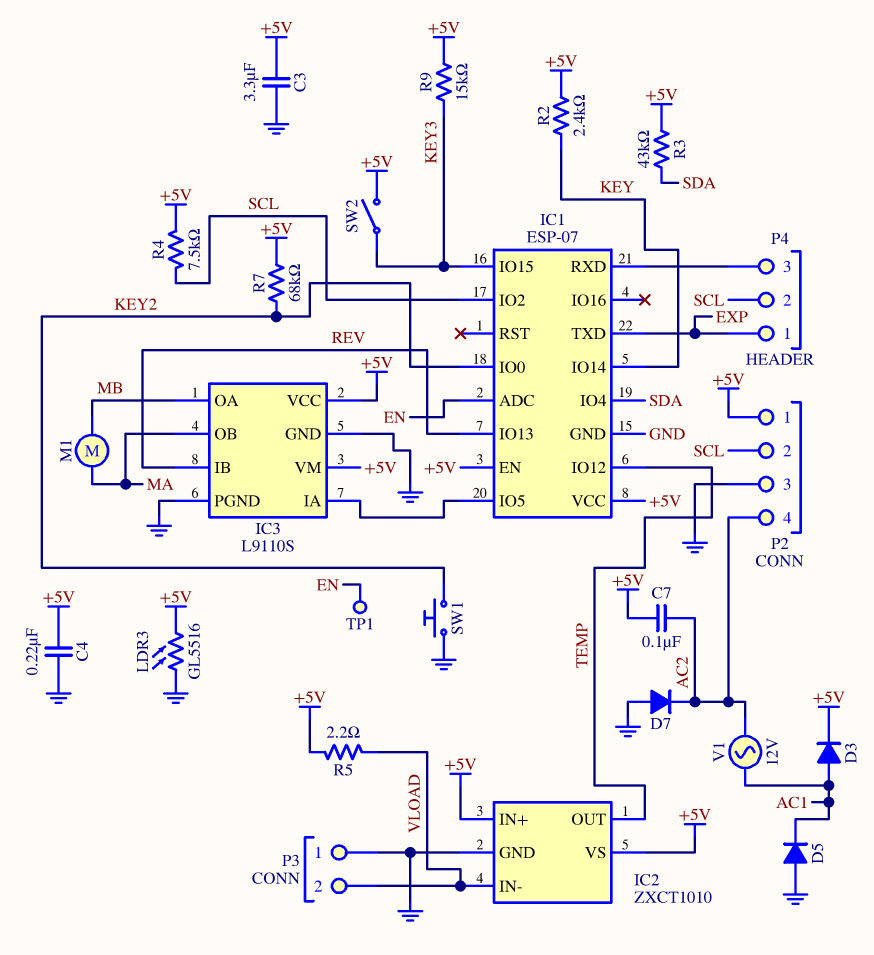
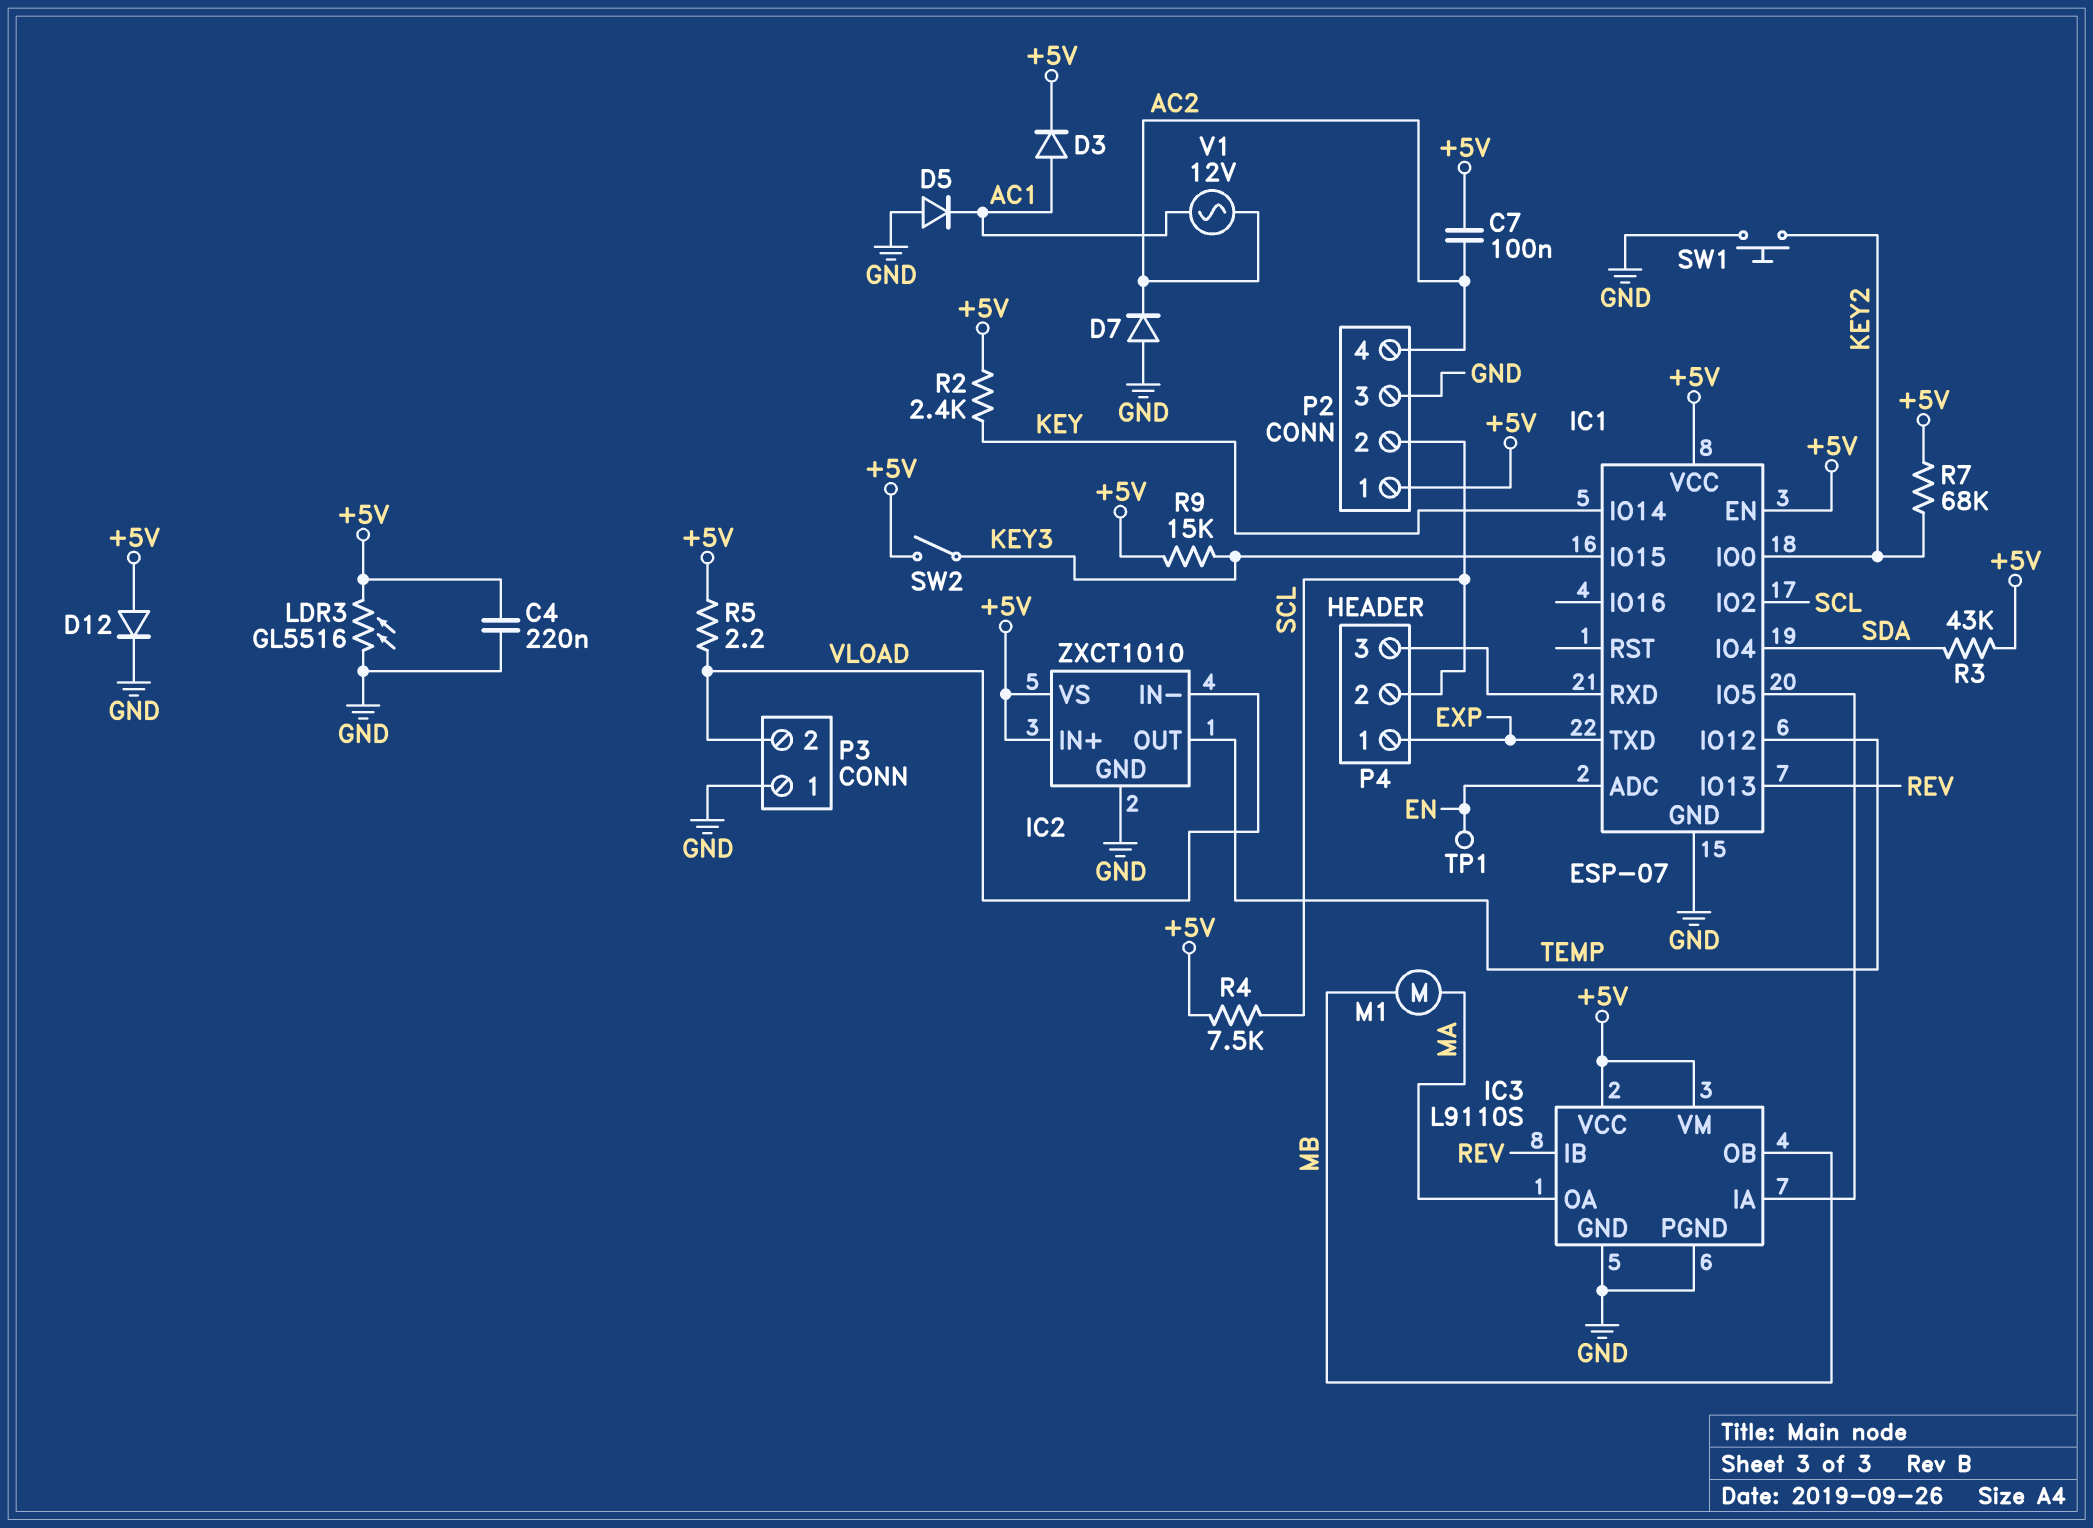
C3: 3.3uF (+5V, GND) -> none
D12: none -> diode (A +5V, K GND)
IC3 pin OA: MB -> MA
IC3 pin OB: MA -> MB

